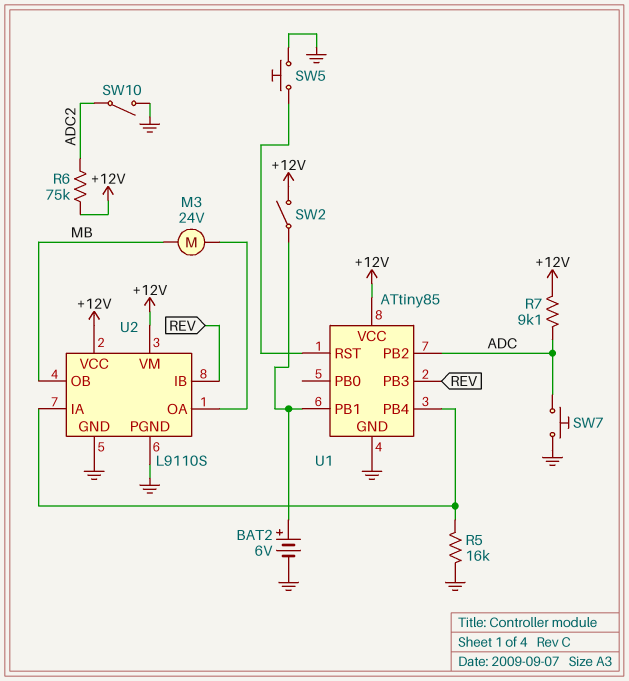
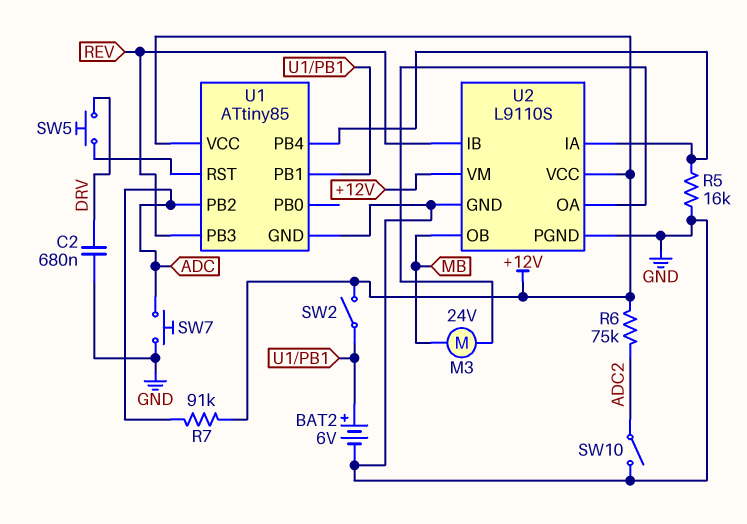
C2: none -> 680nF (DRV, GND)
R7: 9.1k (+12V, ADC) -> 91k (+12V, ADC)
SW5: button (GND, U1/RST) -> button (DRV, U1/RST)

